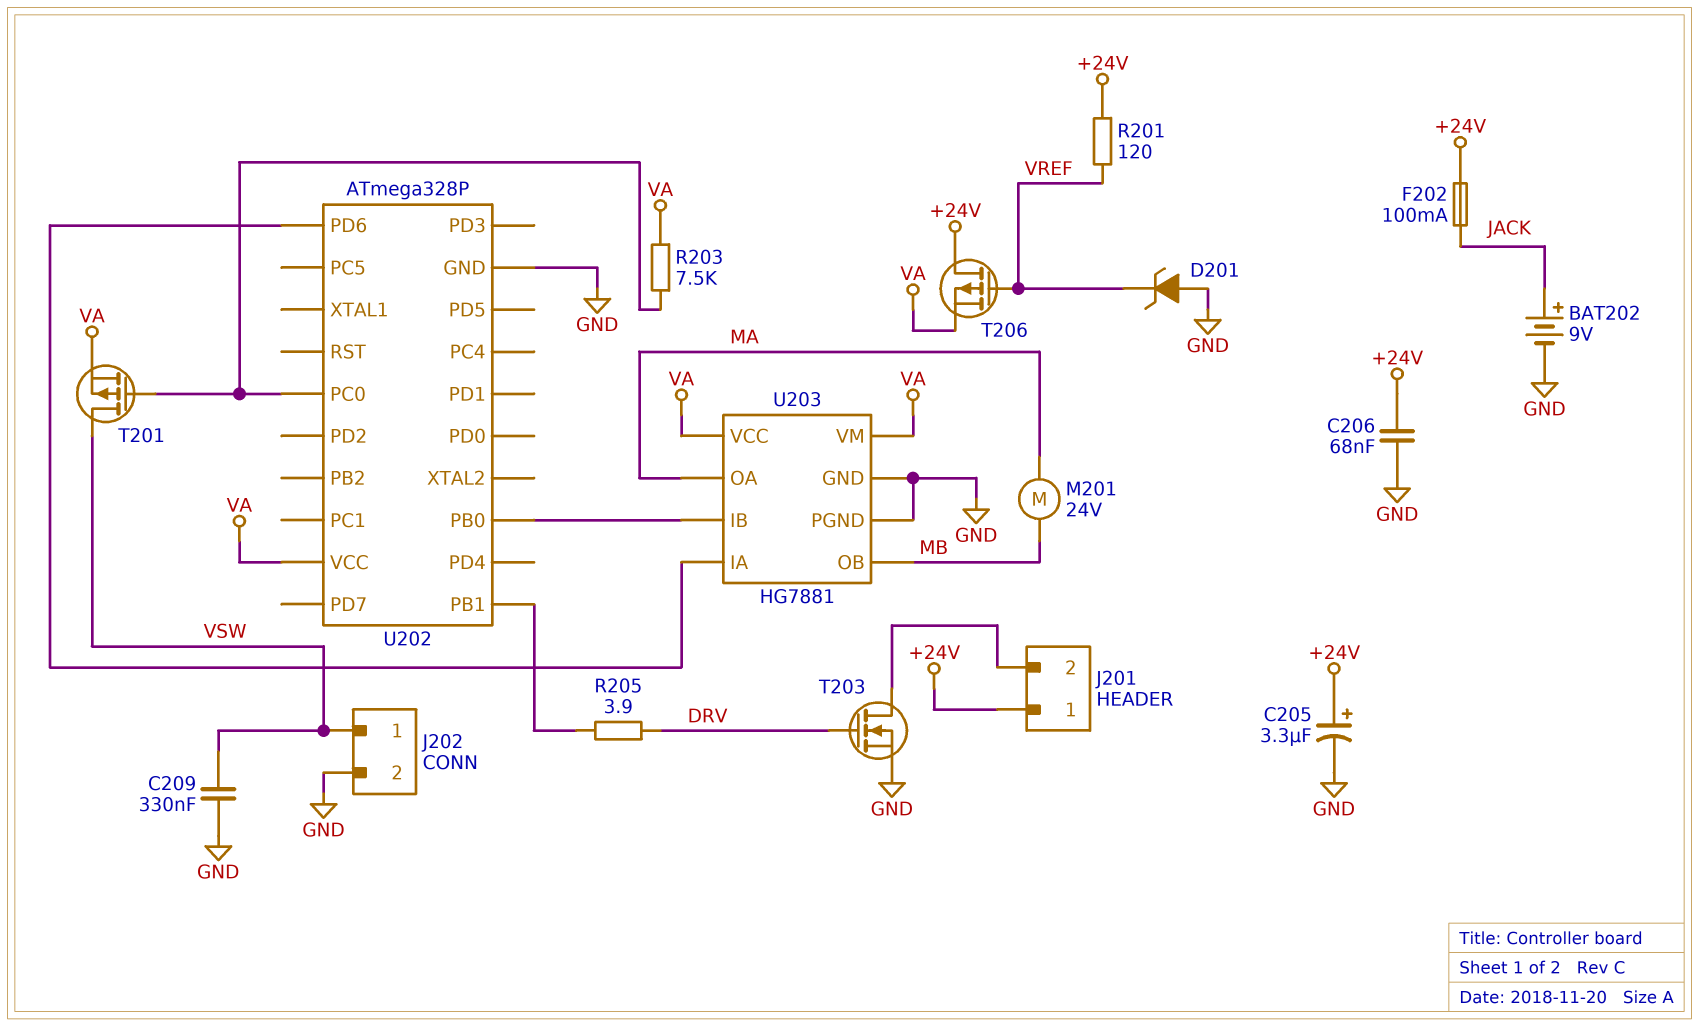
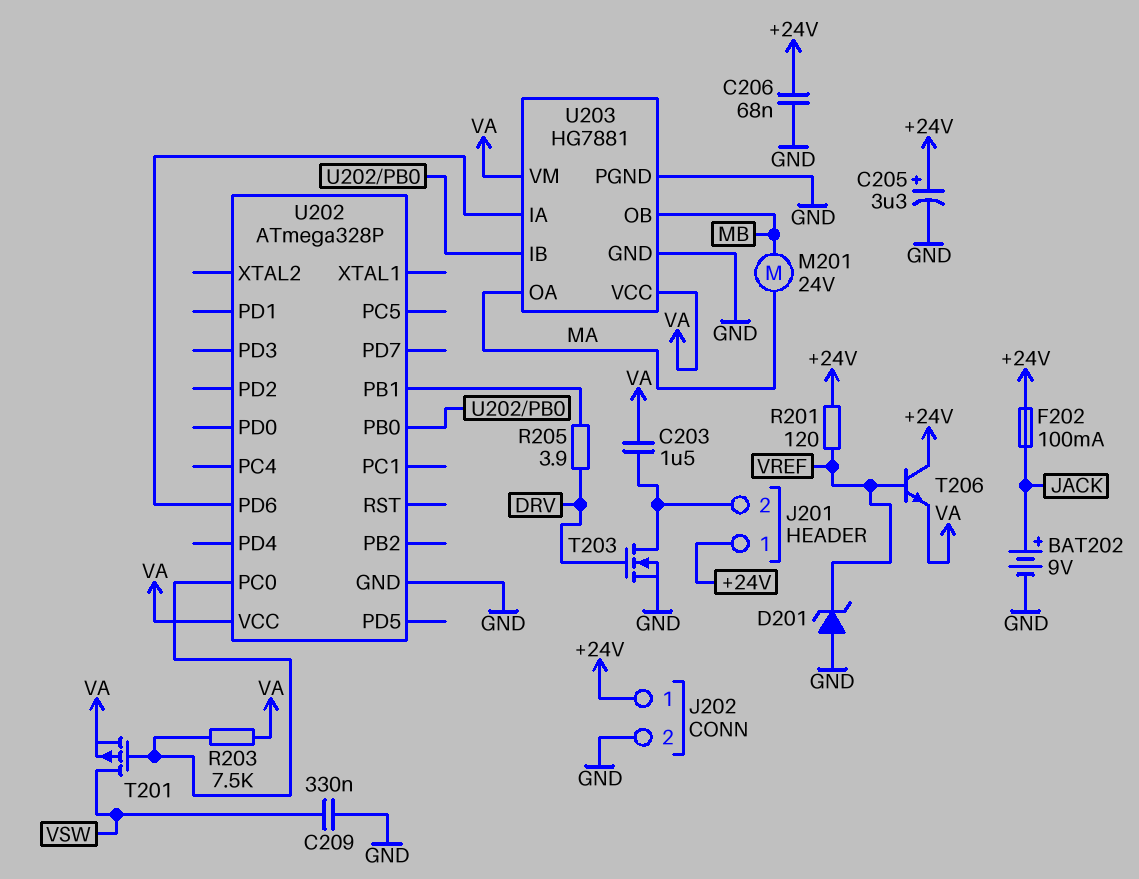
C203: none -> 1.5uF (J201/2, VA)
J202 pin 1: VSW -> +24V
T206: PMOS (G VREF, D +24V, S VA) -> NPN (B VREF, C +24V, E VA)

